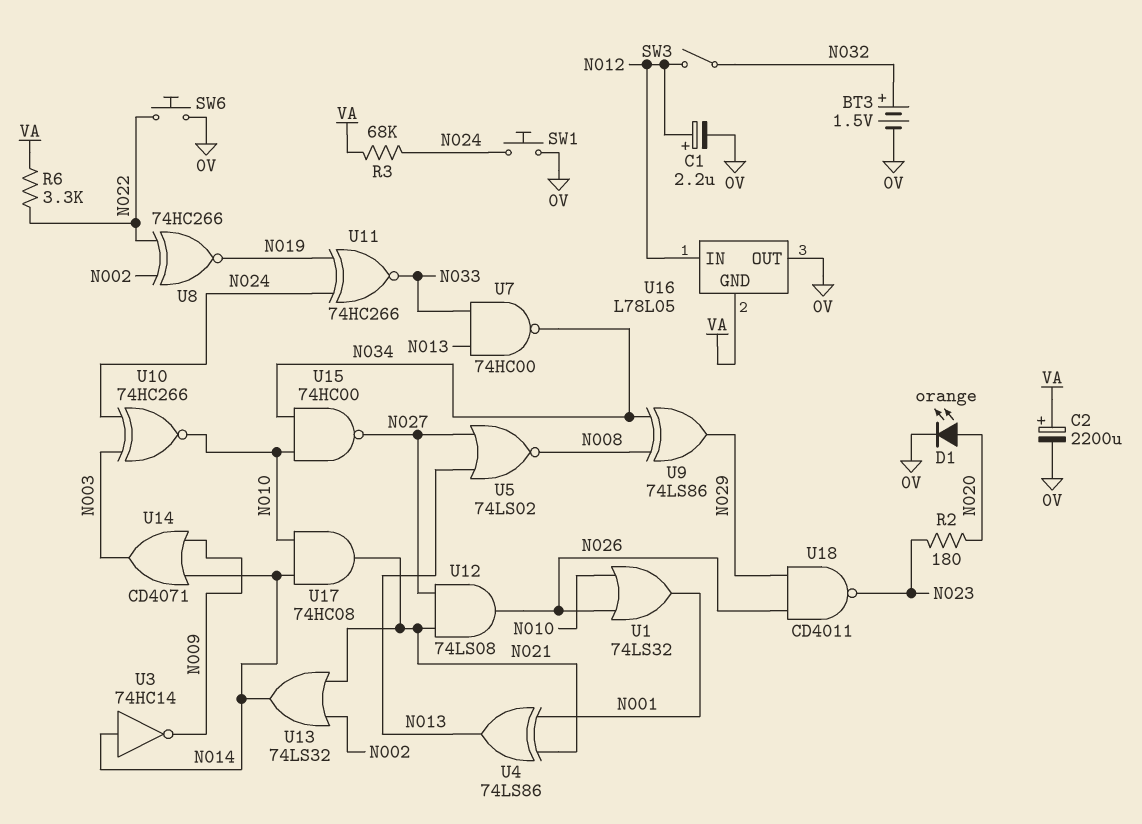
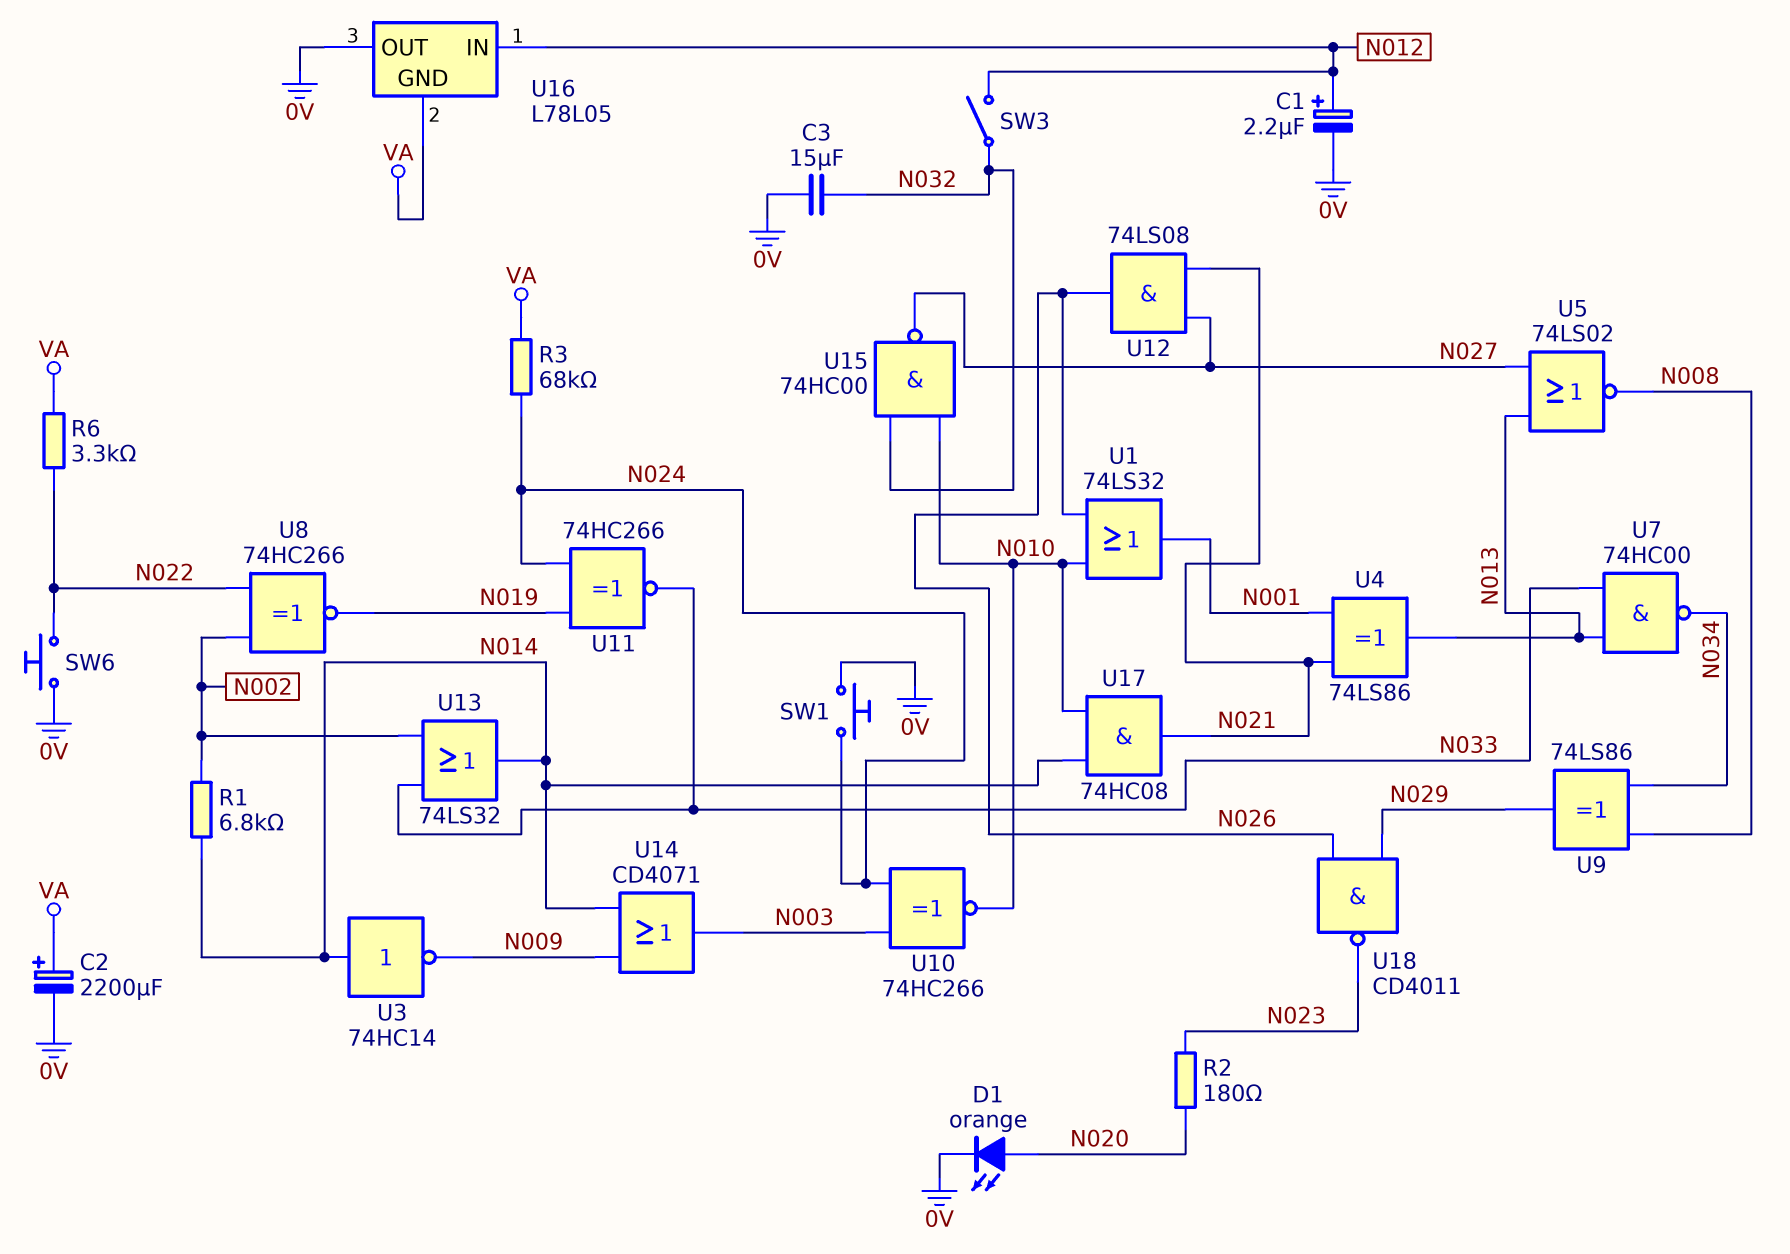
BT3: 1.5V (plus N032, minus 0V) -> none
C3: none -> 15uF (0V, N032)
R1: none -> 6.8k (N002, N014)
U13: OR 74LS32 (in N002, in N021, out N014) -> OR 74LS32 (in N002, in N033, out N014)
U15: NAND 74HC00 (in N010, in N034, out N027) -> NAND 74HC00 (in N010, in N032, out N027)

